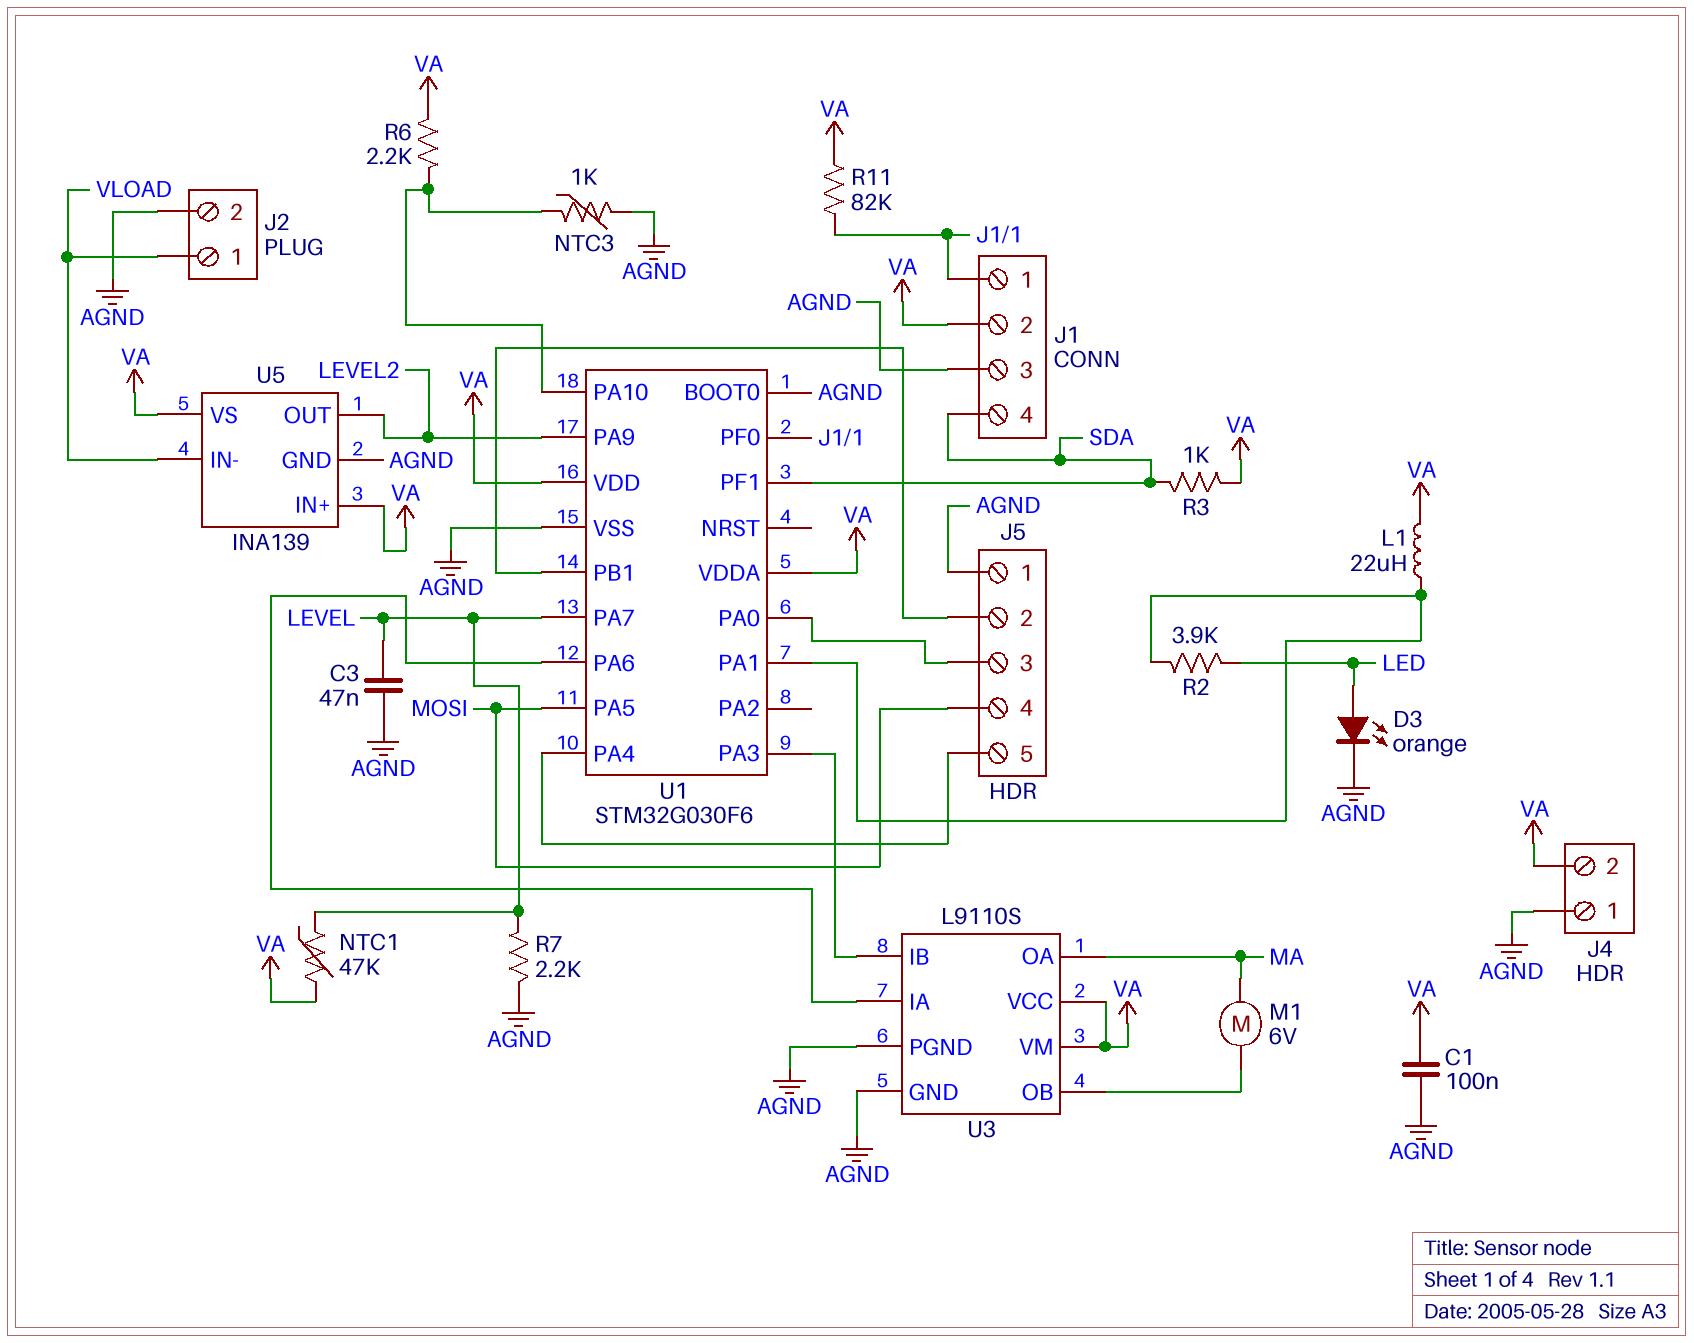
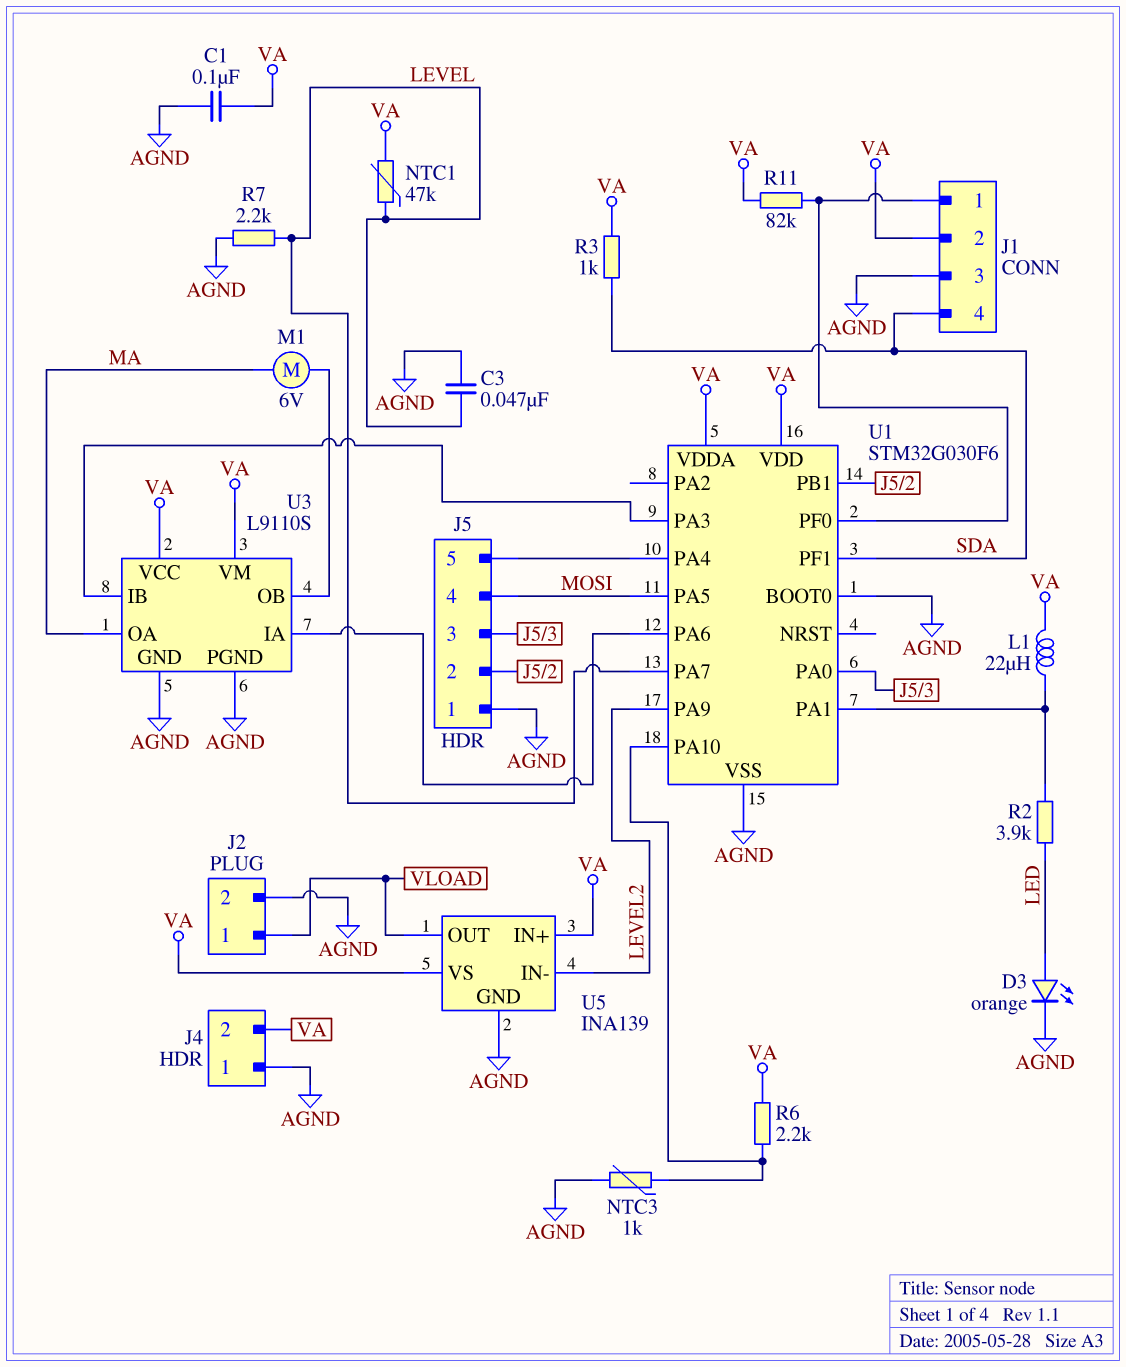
U5 pin IN-: VLOAD -> LEVEL2
U5 pin OUT: LEVEL2 -> VLOAD

